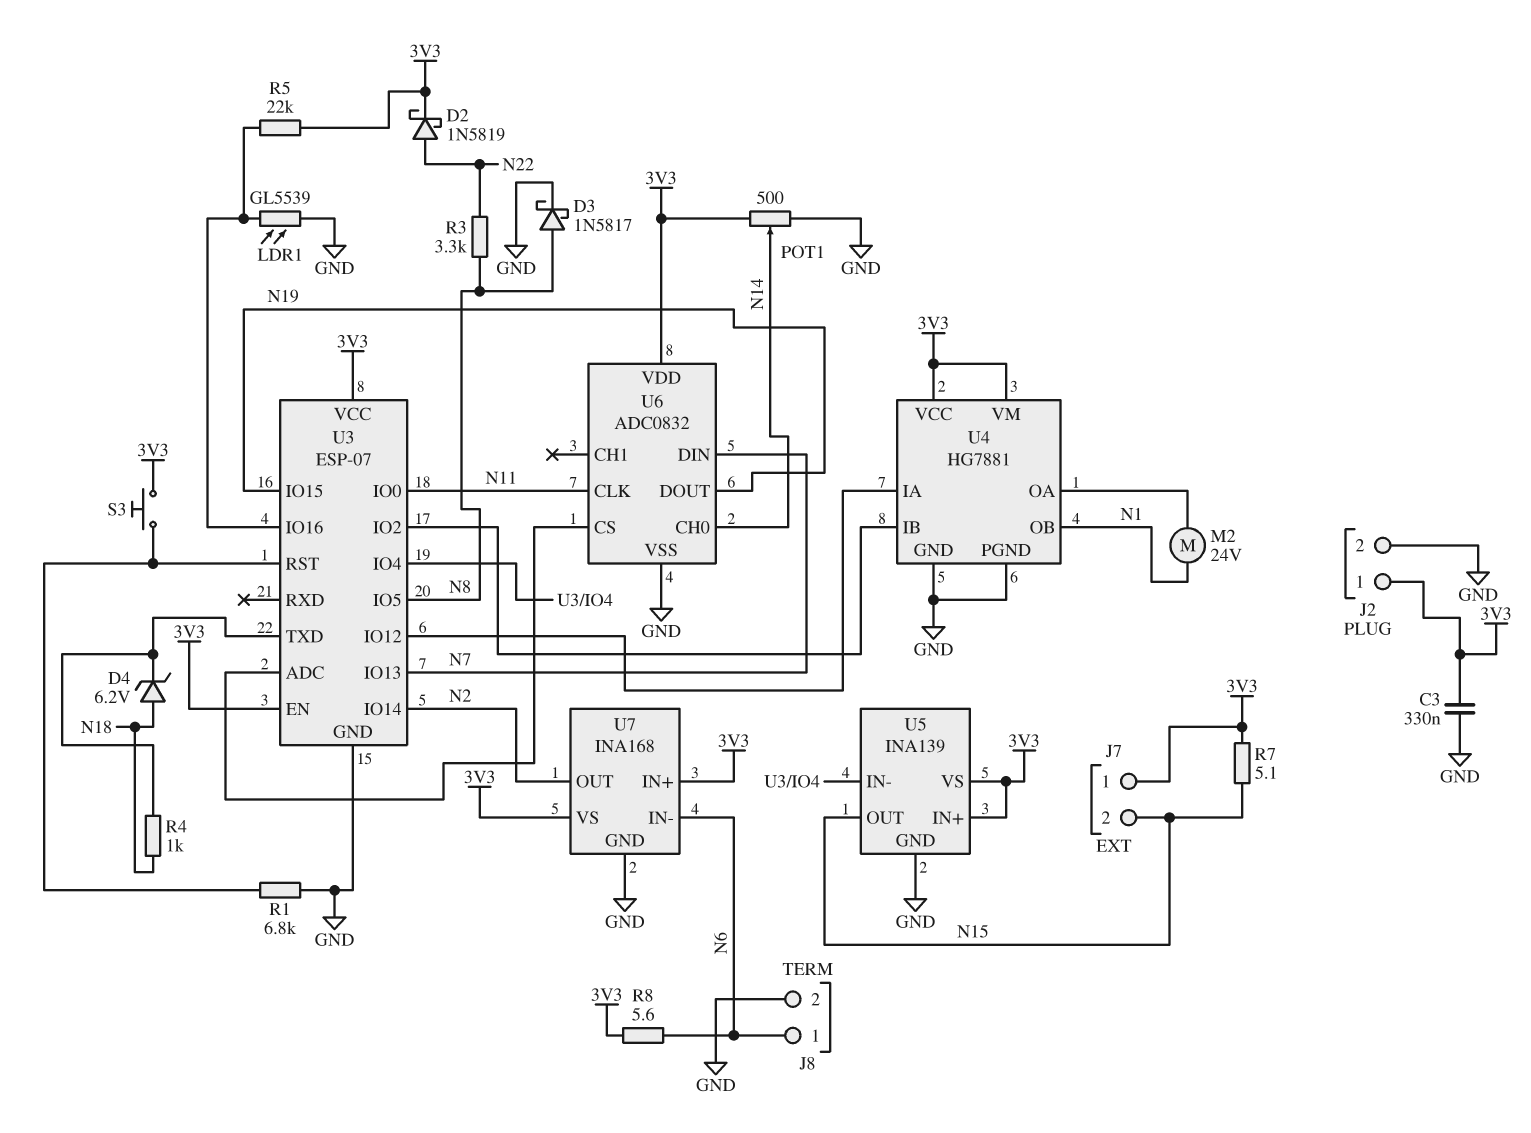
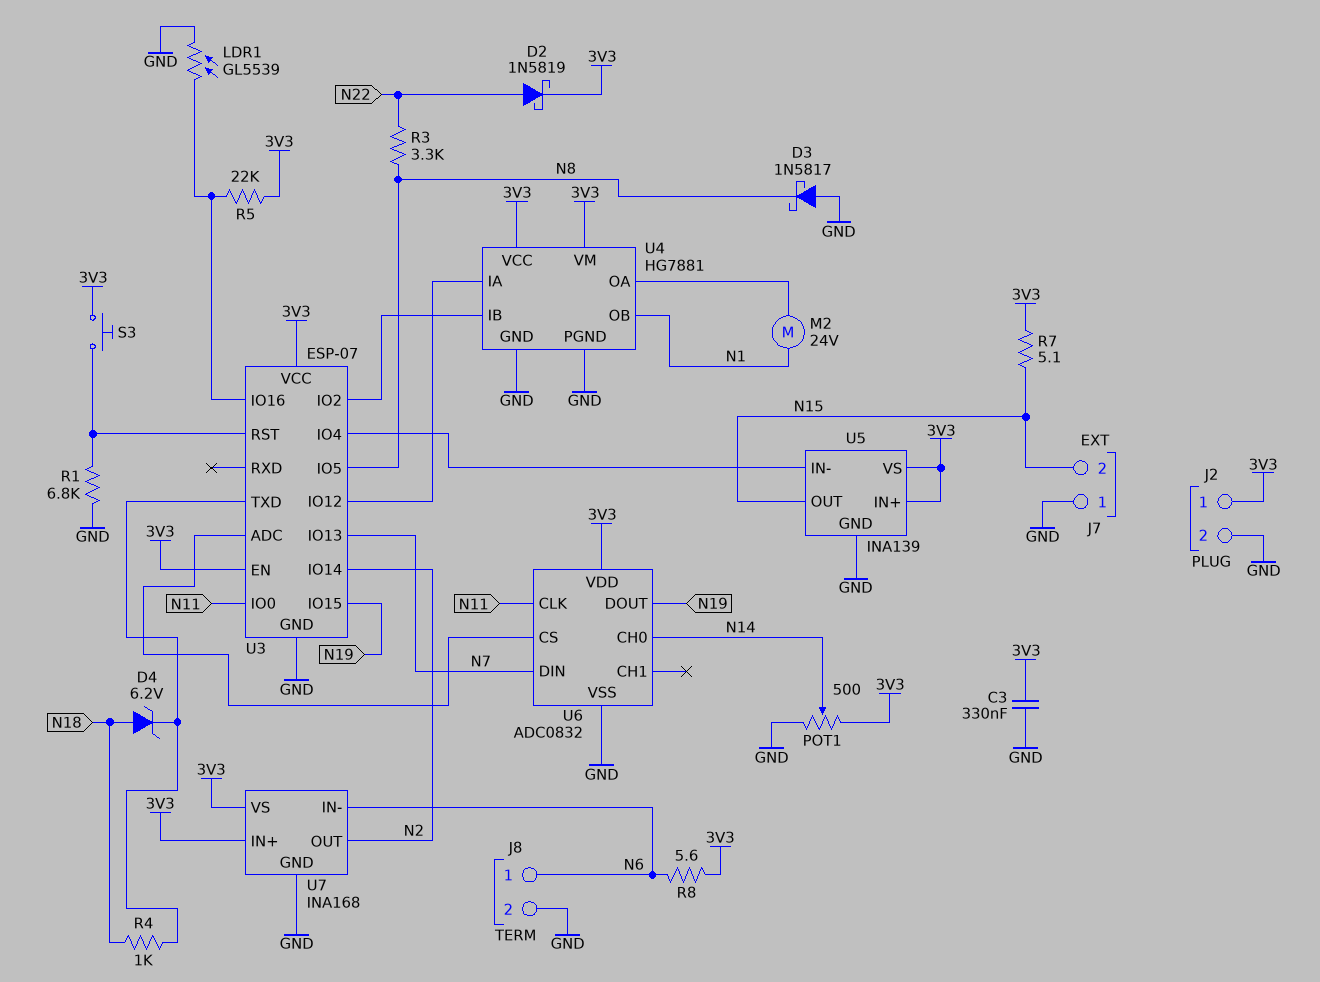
D3: schottky 1N5817 (A N8, K GND) -> schottky 1N5817 (A GND, K N8)
J7 pin 1: 3V3 -> GND

